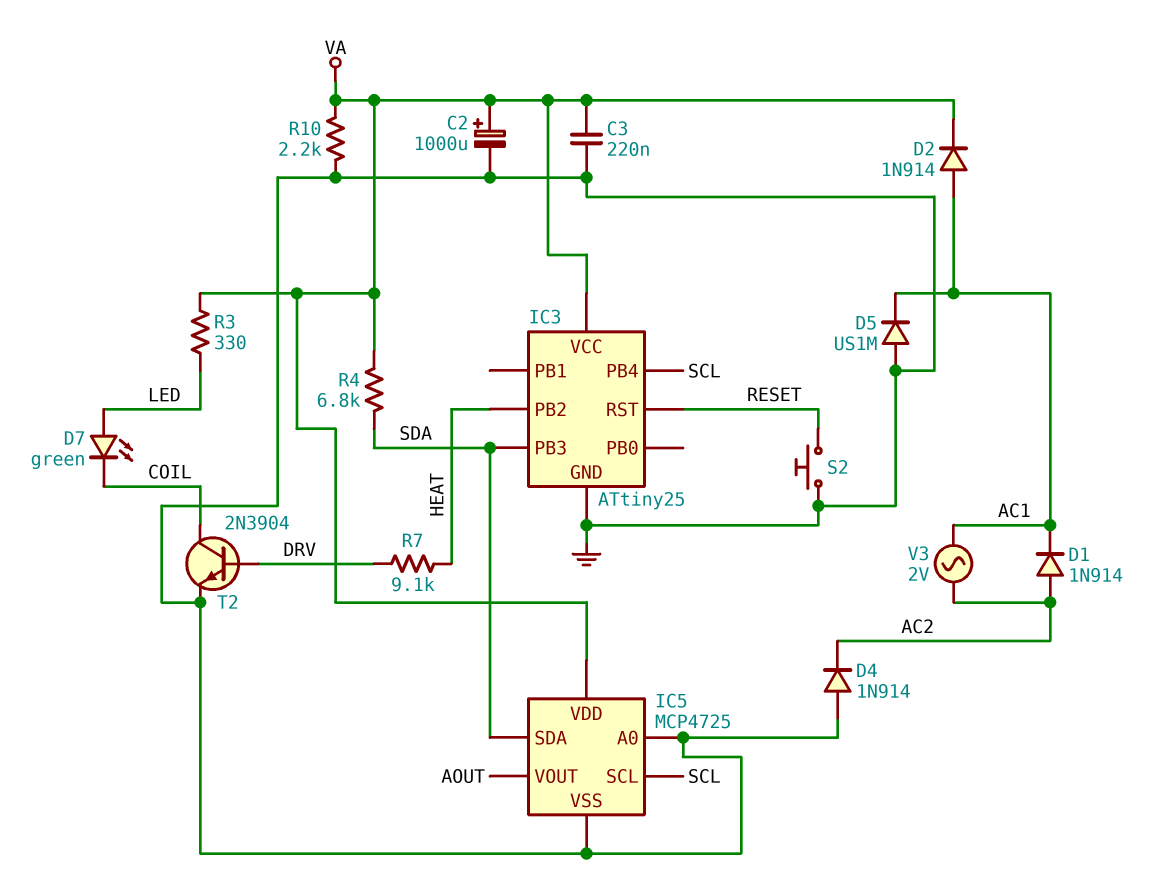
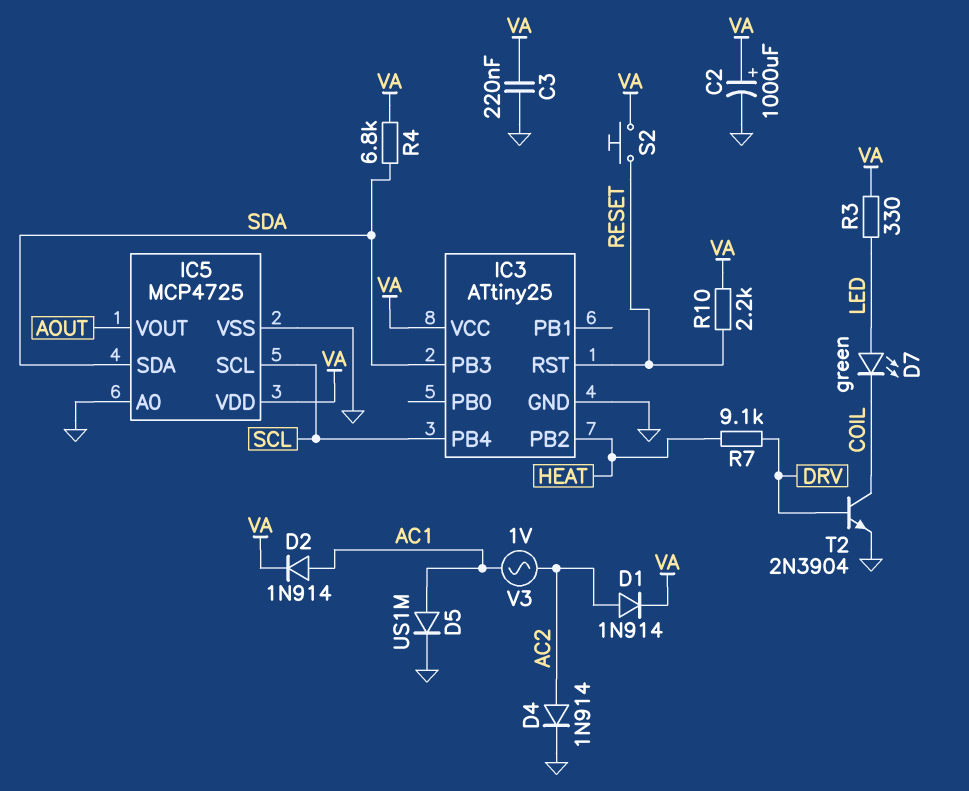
D1: diode 1N914 (A AC2, K AC1) -> diode 1N914 (A AC2, K VA)
D4: diode 1N914 (A GND, K AC2) -> diode 1N914 (A AC2, K GND)
D5: diode US1M (A GND, K AC1) -> diode US1M (A AC1, K GND)
R10: 2.2k (GND, VA) -> 2.2k (RESET, VA)
S2: button (GND, RESET) -> button (RESET, VA)
V3: AC 2V (AC1, AC2) -> AC 1V (AC1, AC2)

